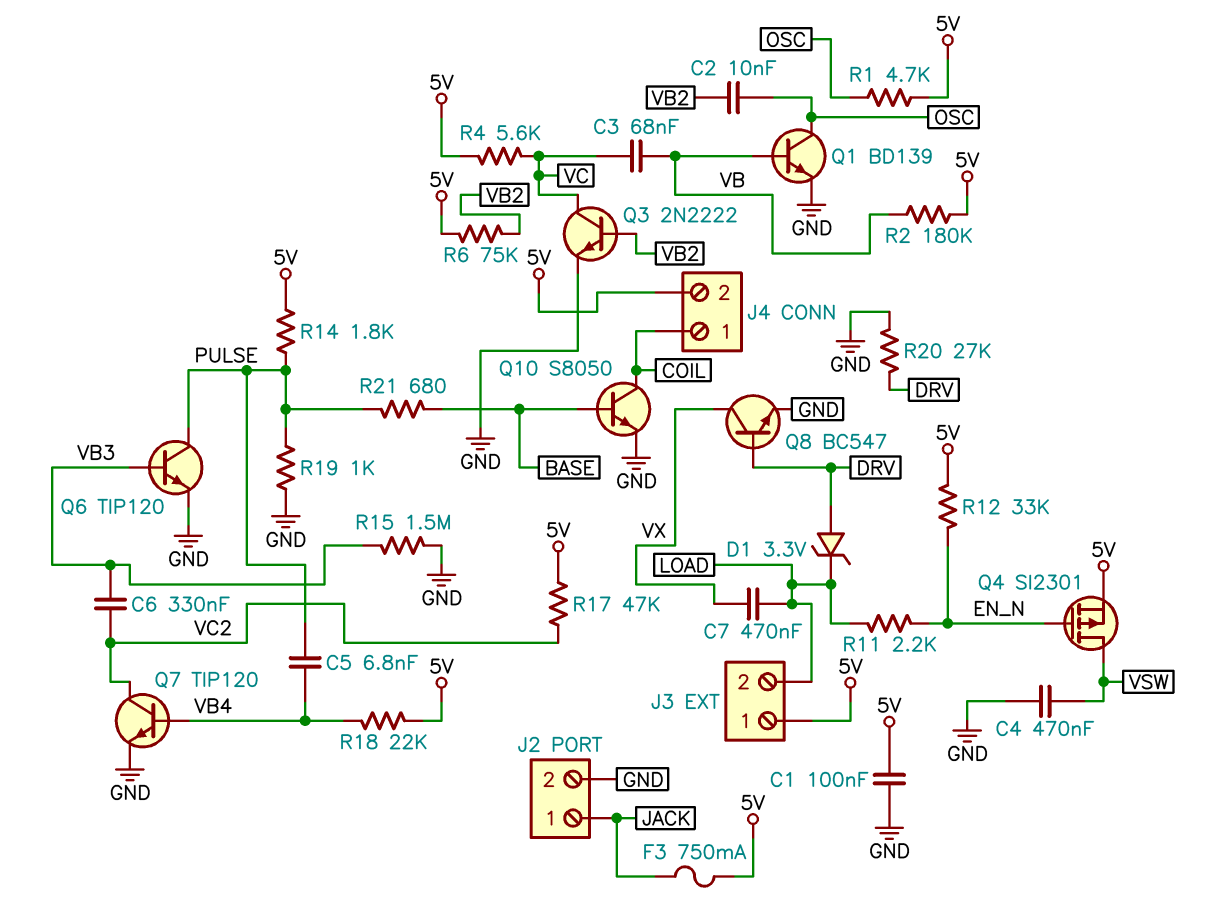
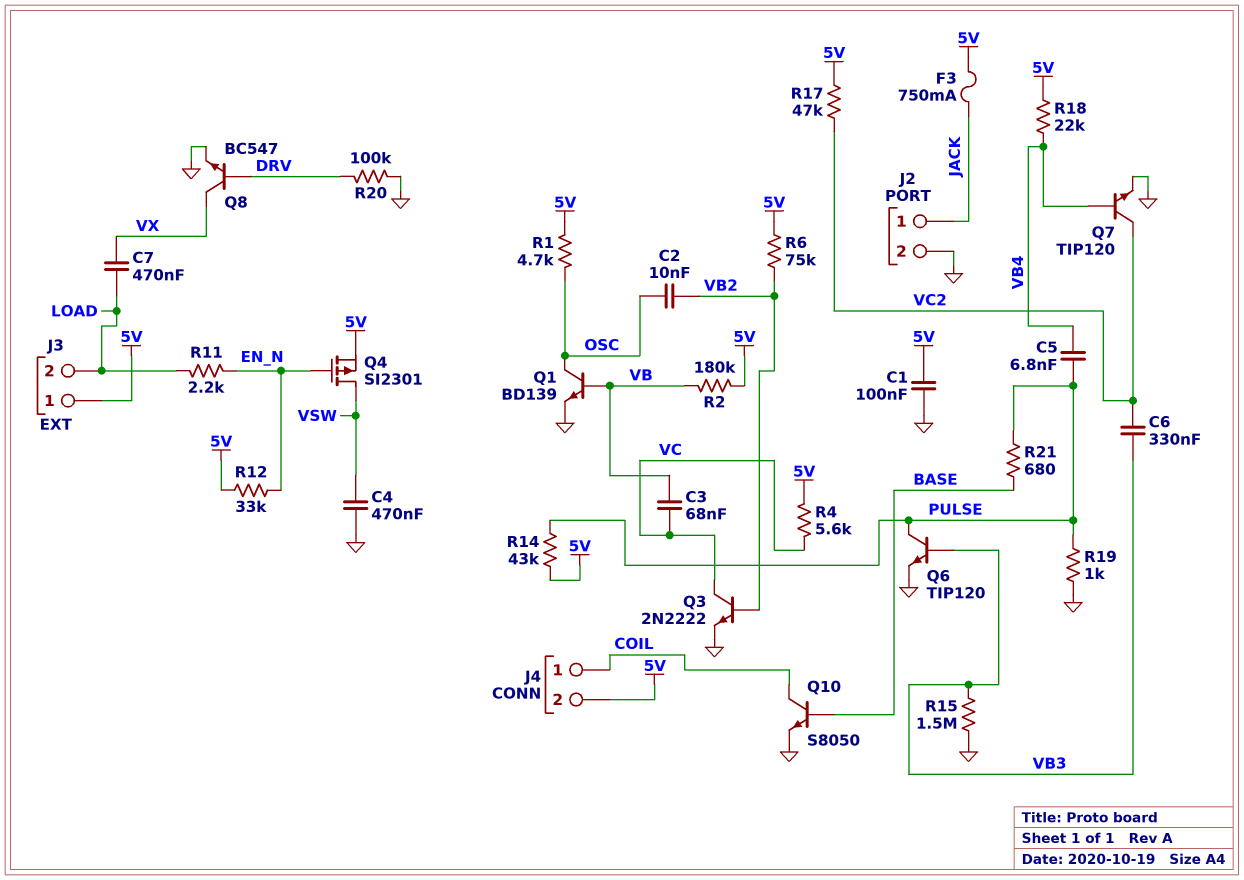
D1: zener 3.3V (A DRV, K LOAD) -> none
R14: 1.8k (5V, PULSE) -> 43k (5V, PULSE)
R20: 27k (DRV, GND) -> 100k (DRV, GND)

